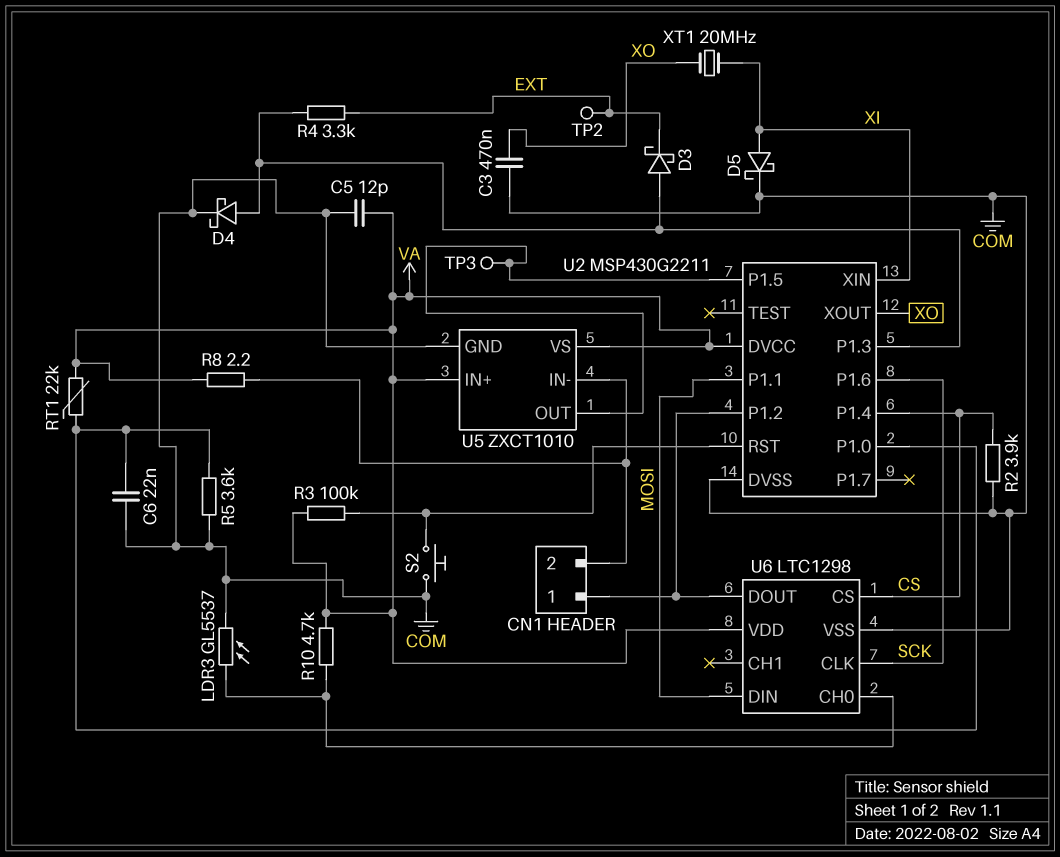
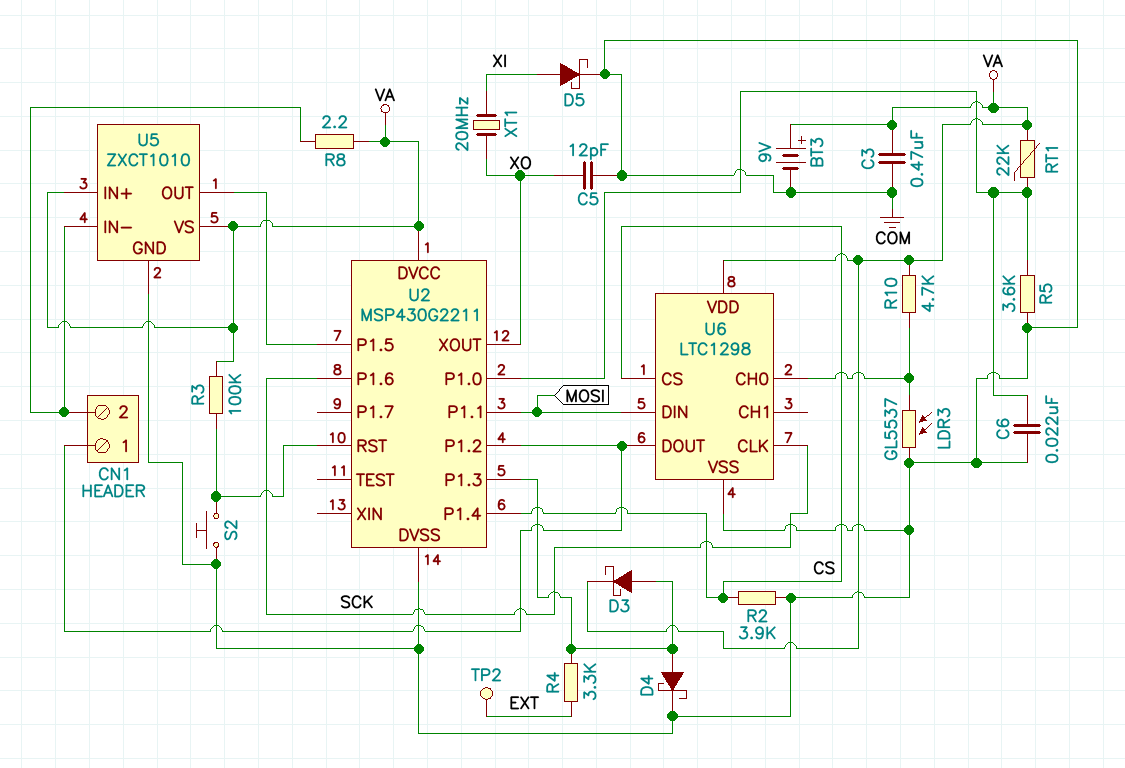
BT3: none -> 9V (plus VA, minus COM)
C3: 470nF (COM, XO) -> 470nF (COM, VA)
C5: 12pF (COM, VA) -> 12pF (COM, XO)
D3: schottky (A U2/P1.3, K EXT) -> schottky (A U2/P1.3, K VA)
TP3: test point (U2/P1.5) -> none
U2 pin XIN: XI -> none

